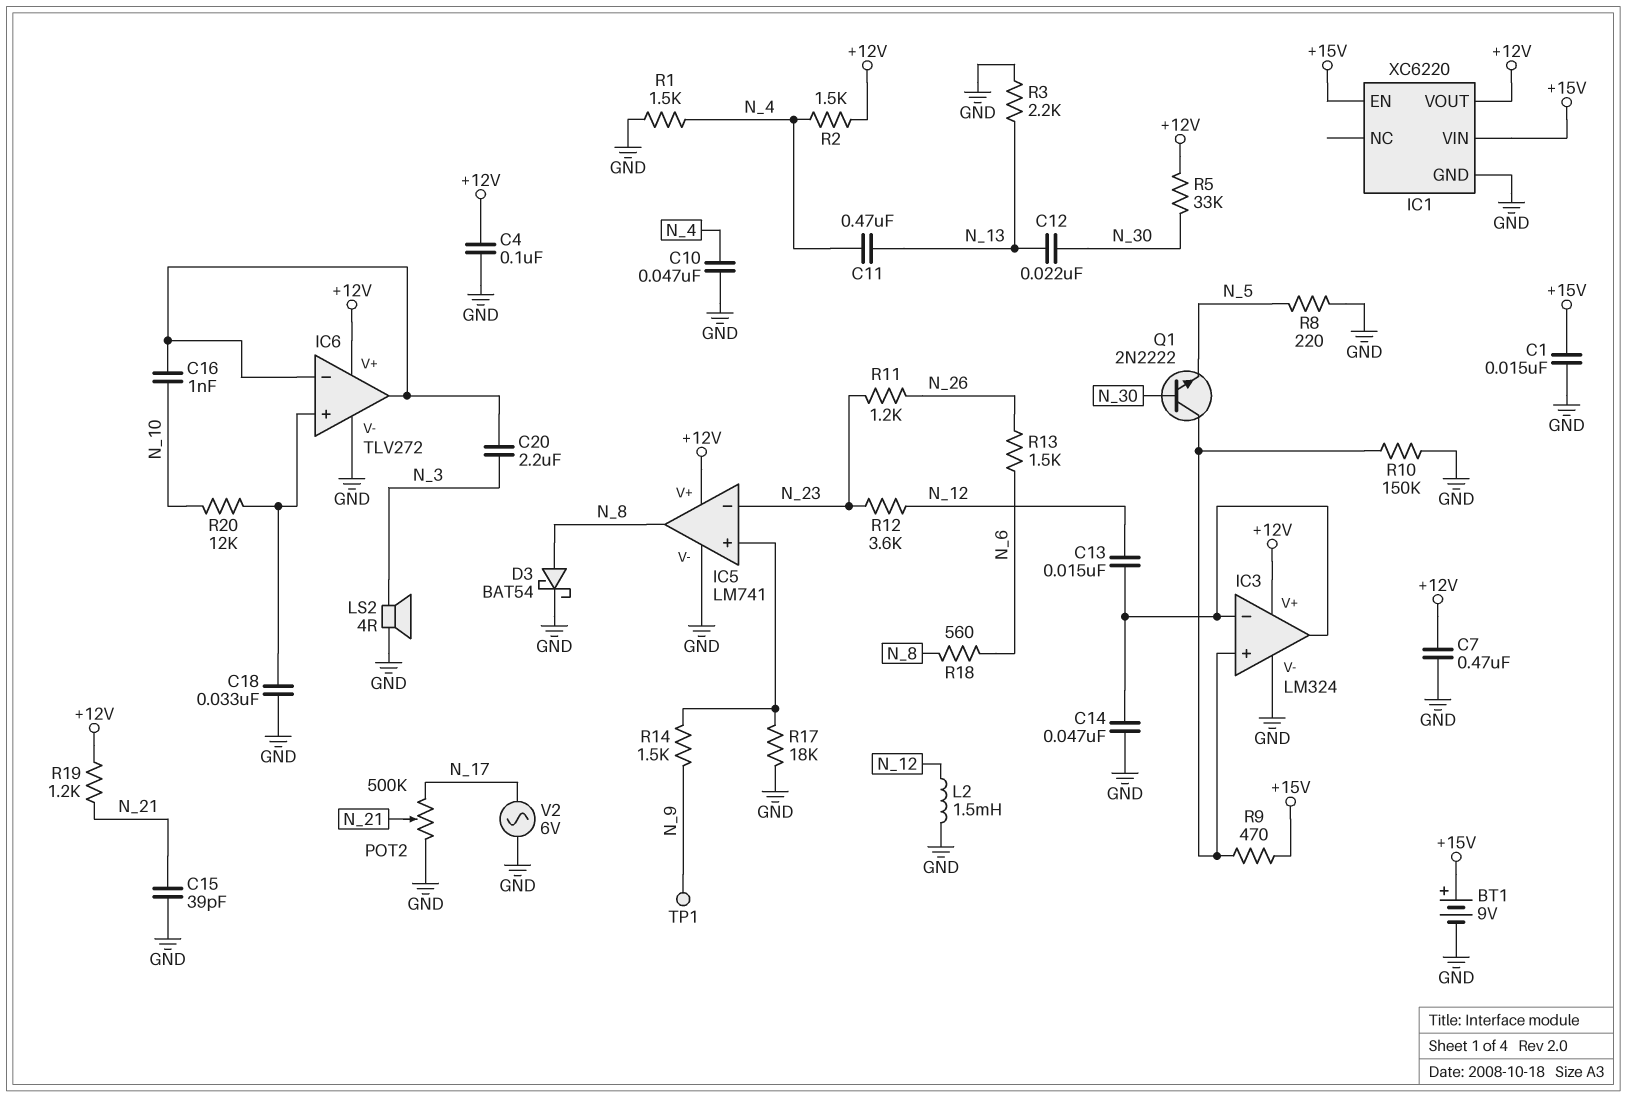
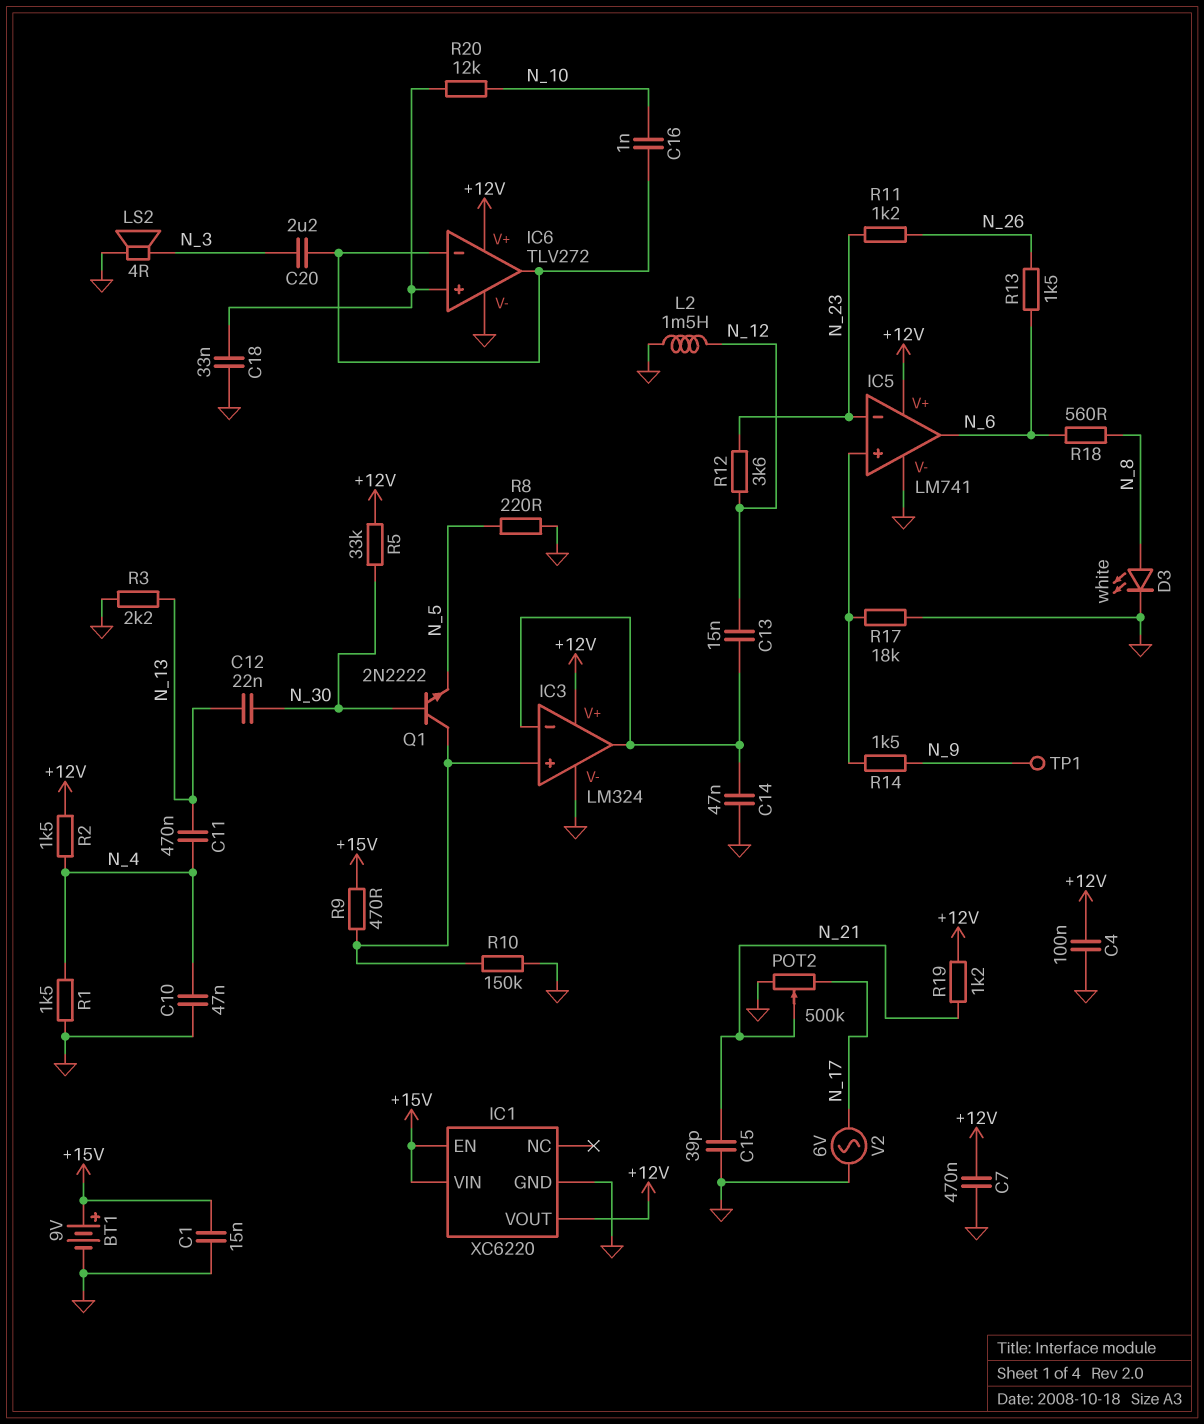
D3: schottky BAT54 (A N_8, K GND) -> LED white (A N_8, K GND)
IC5 pin out: N_8 -> N_6

